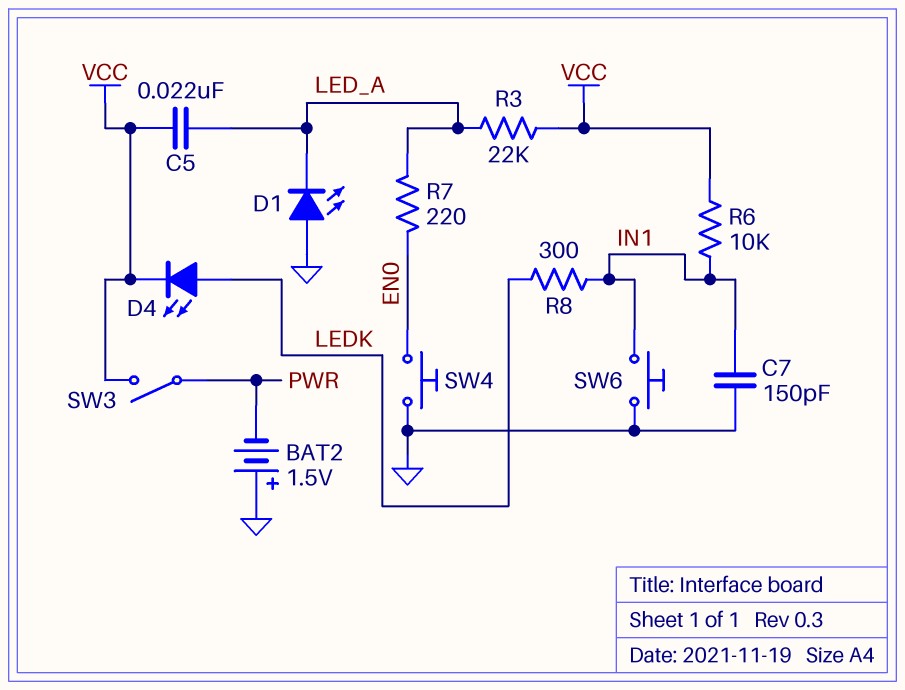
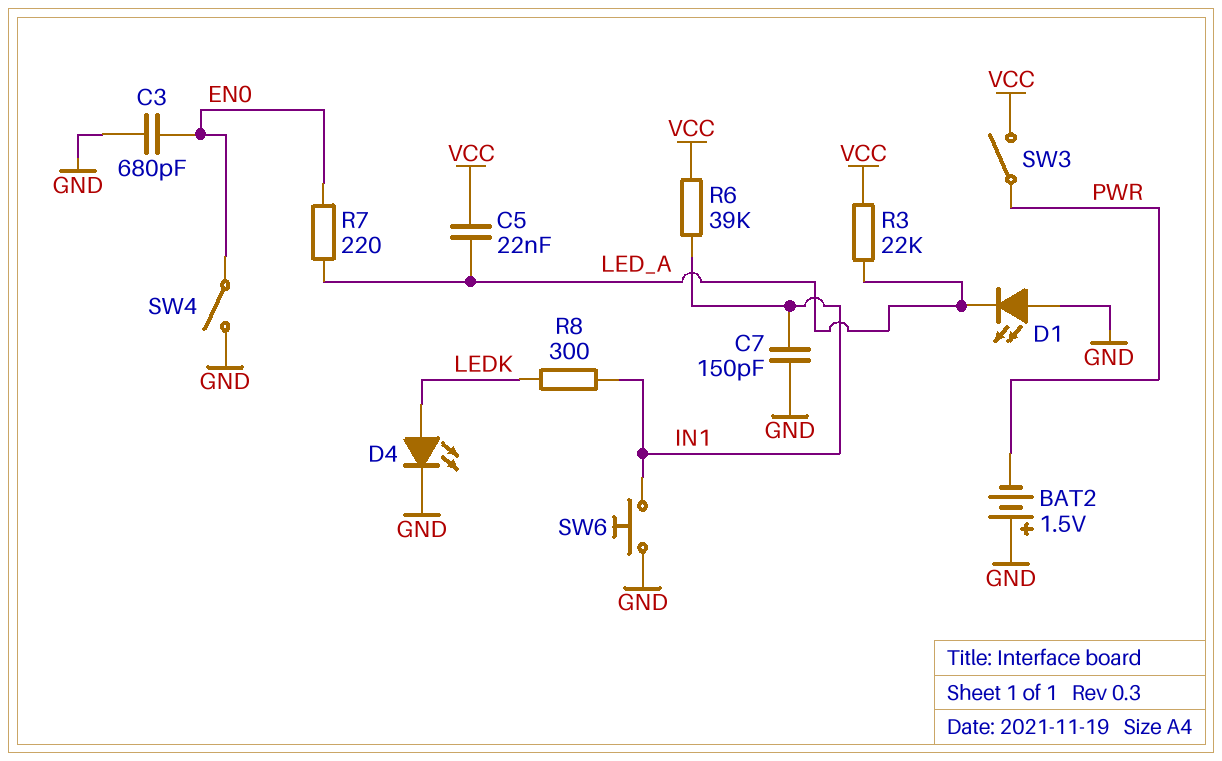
C3: none -> 680pF (EN0, GND)
D4: LED (A LEDK, K VCC) -> LED (A LEDK, K GND)
R6: 10k (IN1, VCC) -> 39k (IN1, VCC)
SW4: button (EN0, GND) -> switch (EN0, GND)

